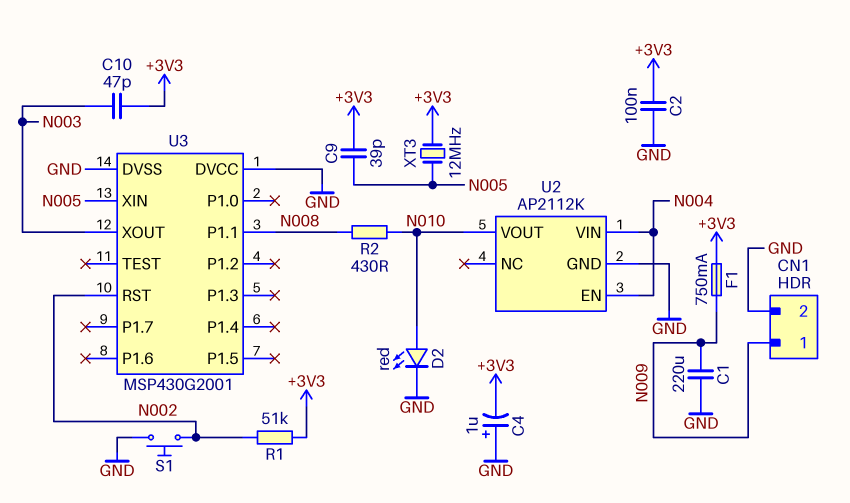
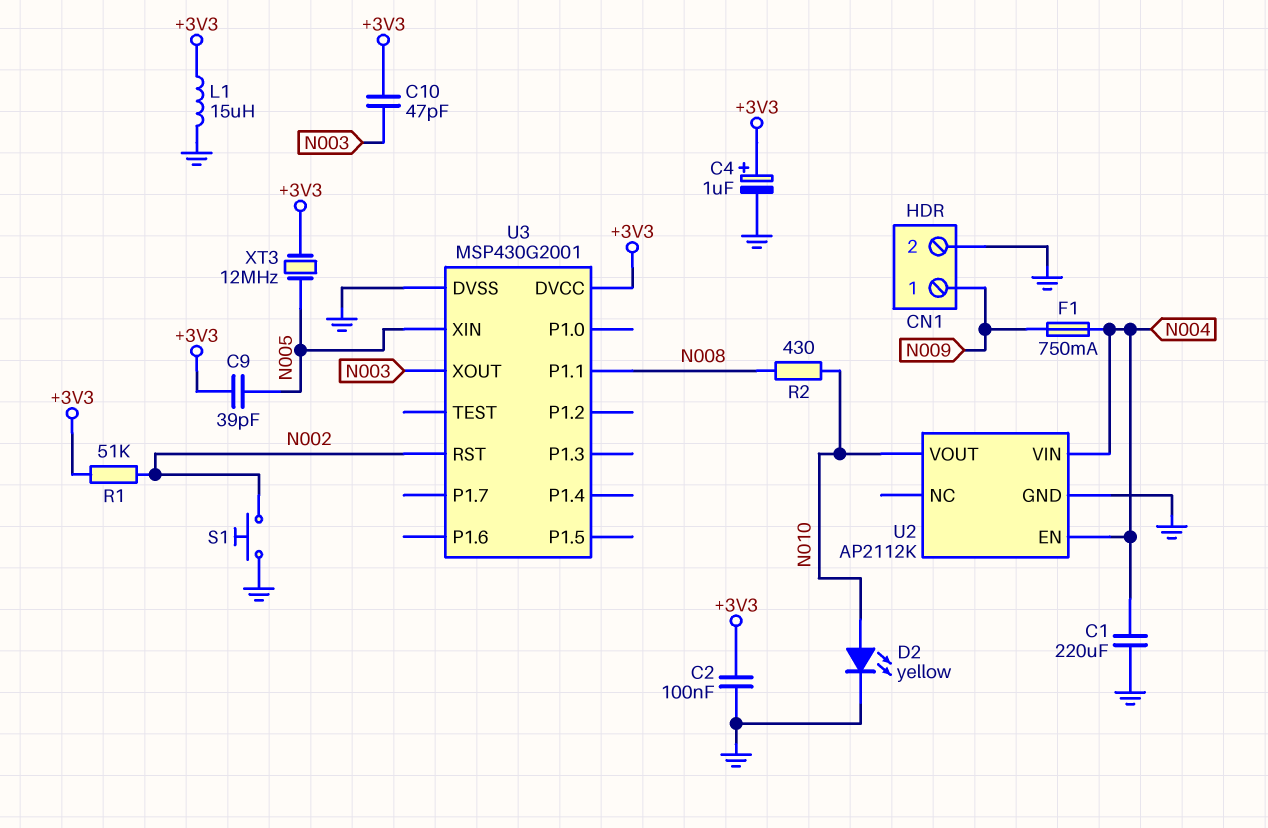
C1: 220uF (GND, N009) -> 220uF (GND, N004)
C4: 1uF (plus GND, minus +3V3) -> 1uF (plus +3V3, minus GND)
D2: LED red (A N010, K GND) -> LED yellow (A N010, K GND)
F1: 750mA (+3V3, N009) -> 750mA (N004, N009)
L1: none -> 15uH (+3V3, GND)
U3 pin DVCC: GND -> +3V3

